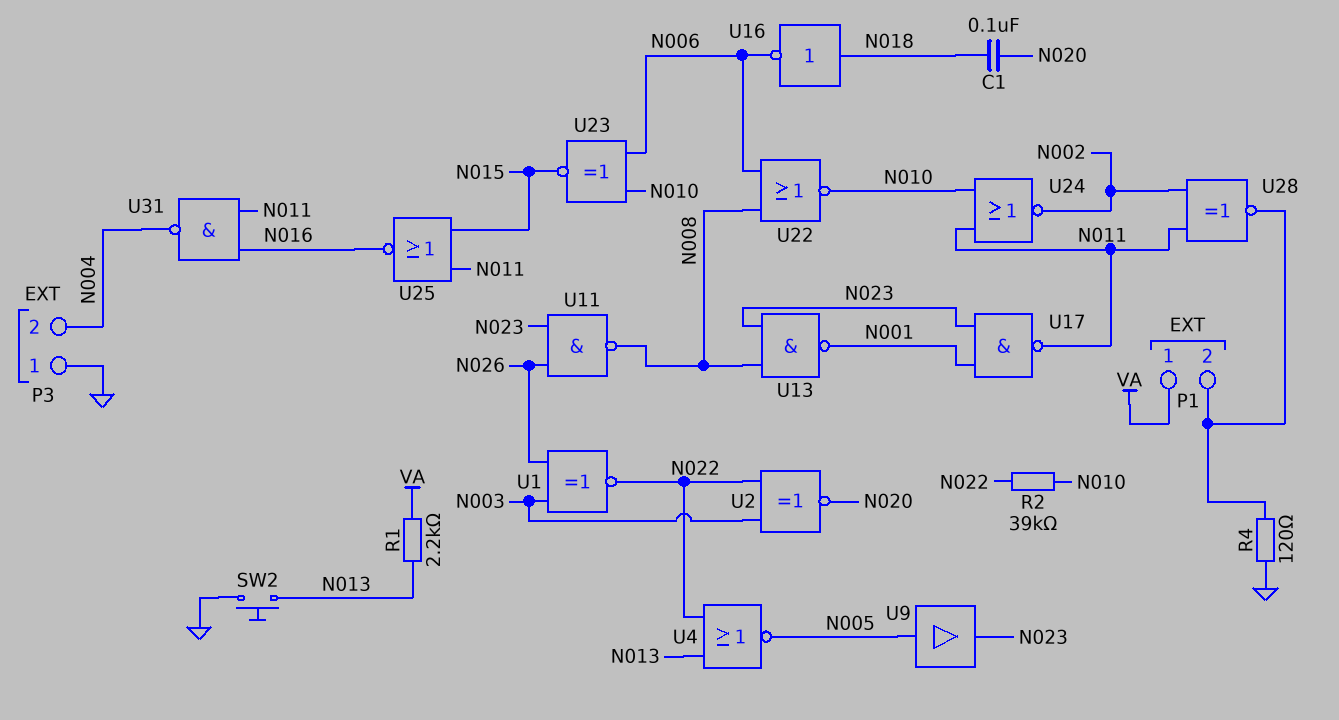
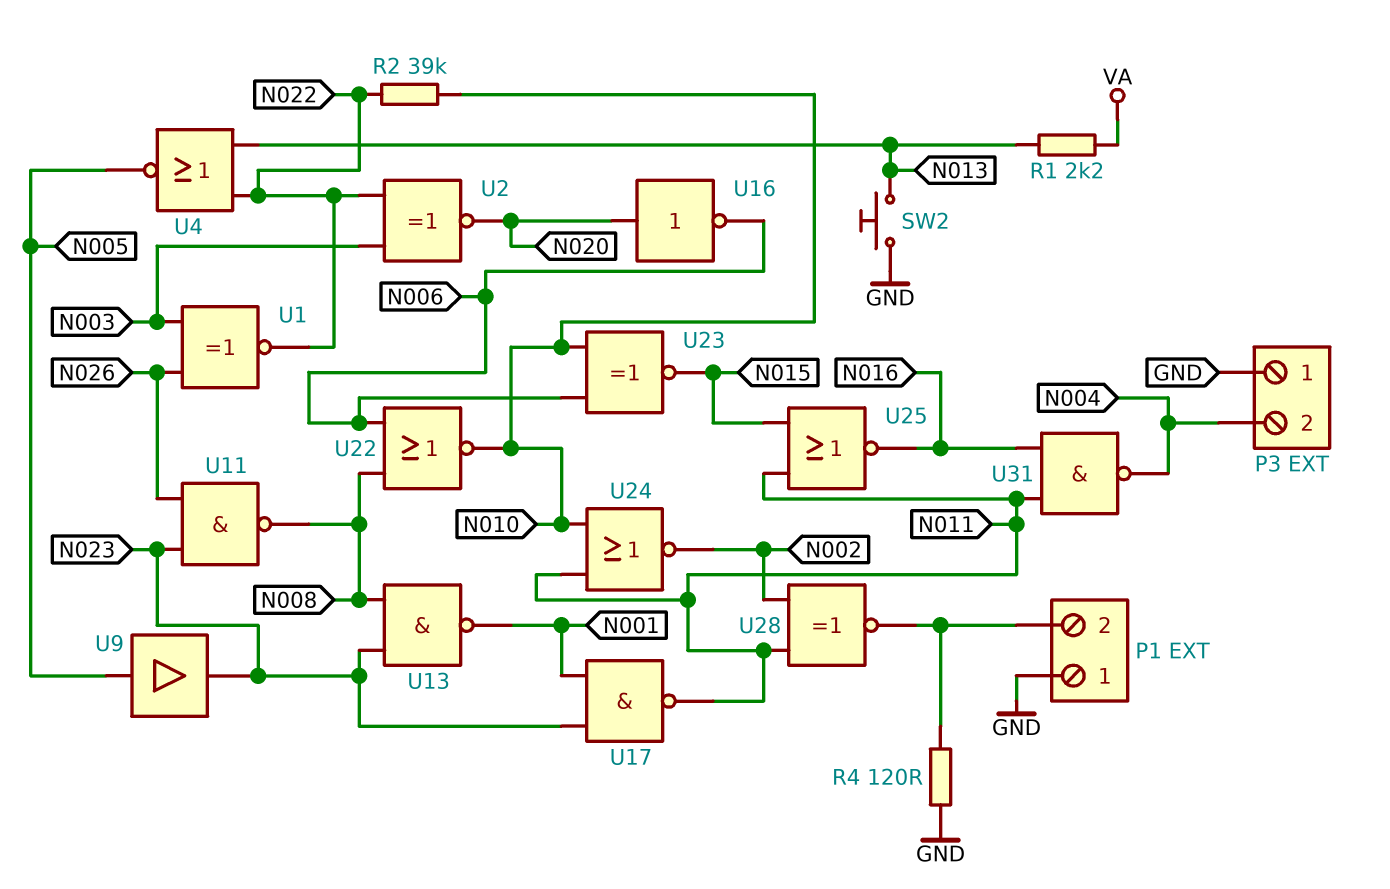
C1: 100nF (N018, N020) -> none
P1 pin 1: VA -> GND
U16: NOT (in N018, out N006) -> NOT (in N020, out N006)

